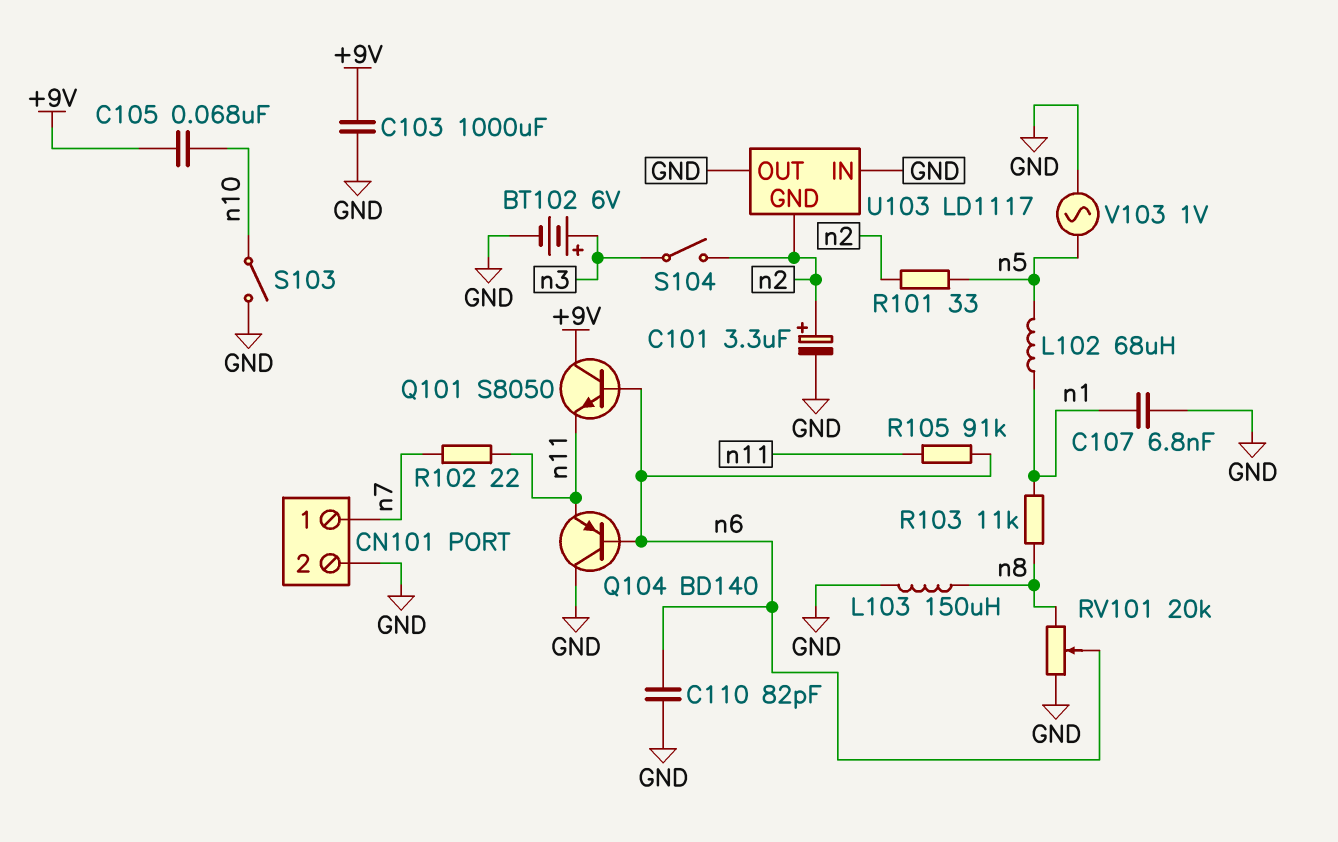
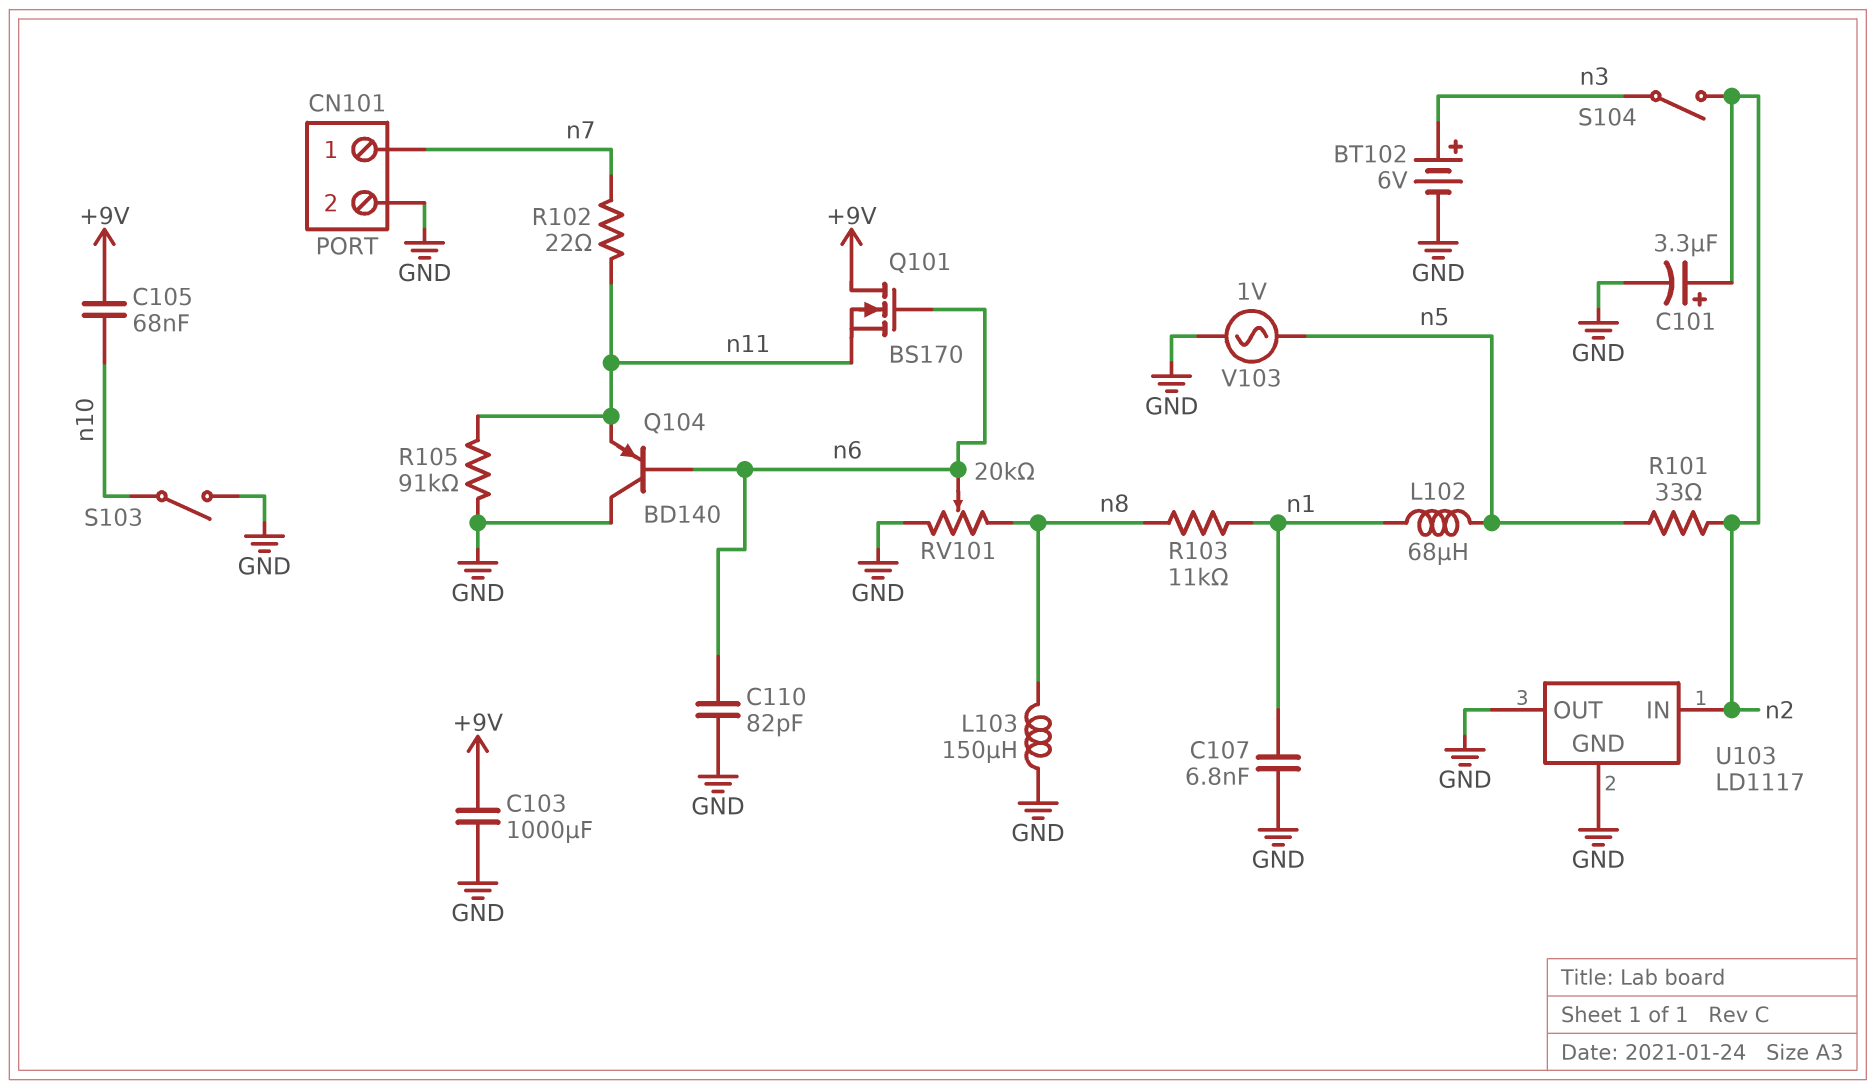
Q101: NPN S8050 (B n6, C +9V, E n11) -> NMOS BS170 (G n6, D +9V, S n11)
R105: 91k (n6, n11) -> 91k (GND, n11)
U103 pin GND: n2 -> GND
U103 pin IN: GND -> n2

